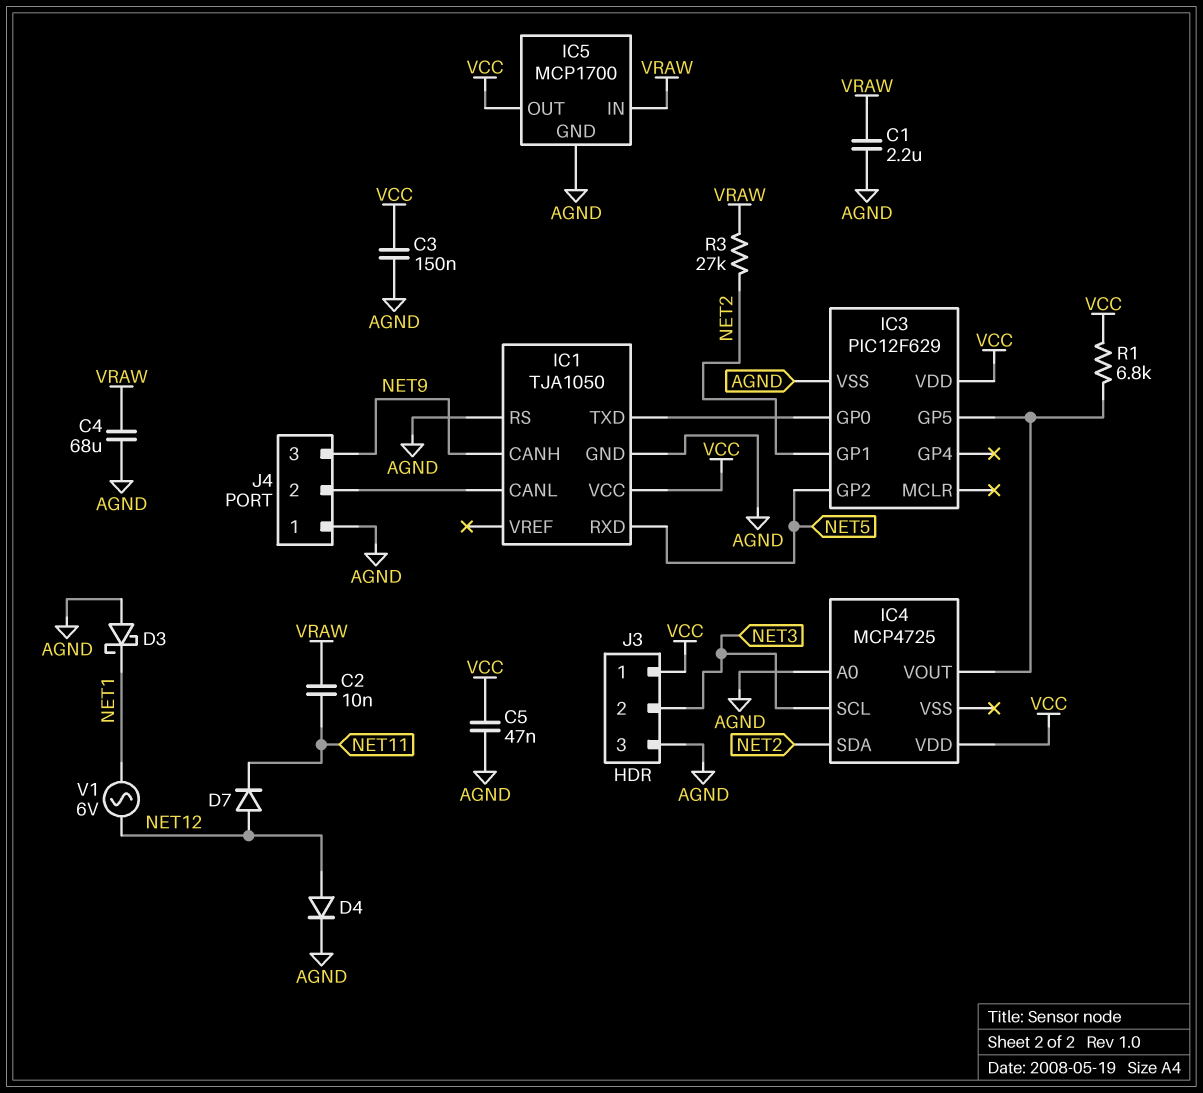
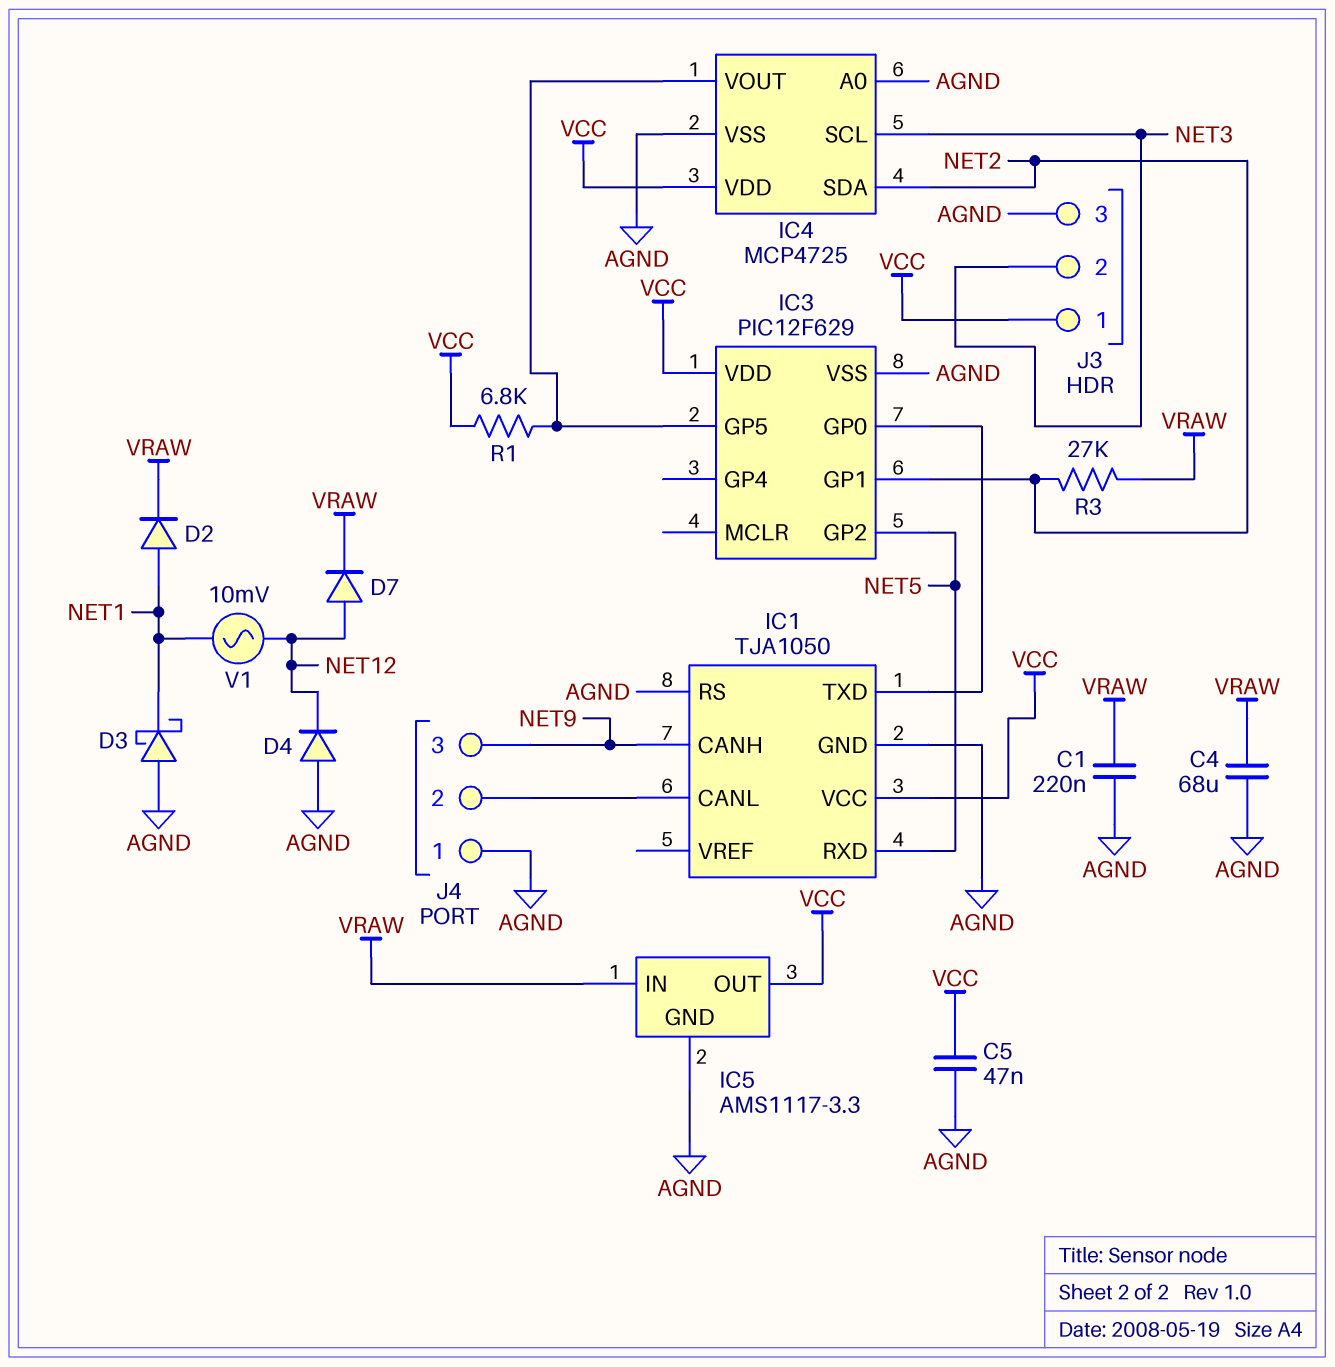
C1: 2.2uF (AGND, VRAW) -> 220nF (AGND, VRAW)
C2: 10nF (NET11, VRAW) -> none
C3: 150nF (AGND, VCC) -> none
D2: none -> diode (A NET1, K VRAW)
D4: diode (A NET12, K AGND) -> diode (A AGND, K NET12)
D7: diode (A NET12, K NET11) -> diode (A NET12, K VRAW)
IC4 pin VSS: none -> AGND
IC5: MCP1700 -> AMS1117-3.3
V1: AC 6V (NET1, NET12) -> AC 10mV (NET1, NET12)

